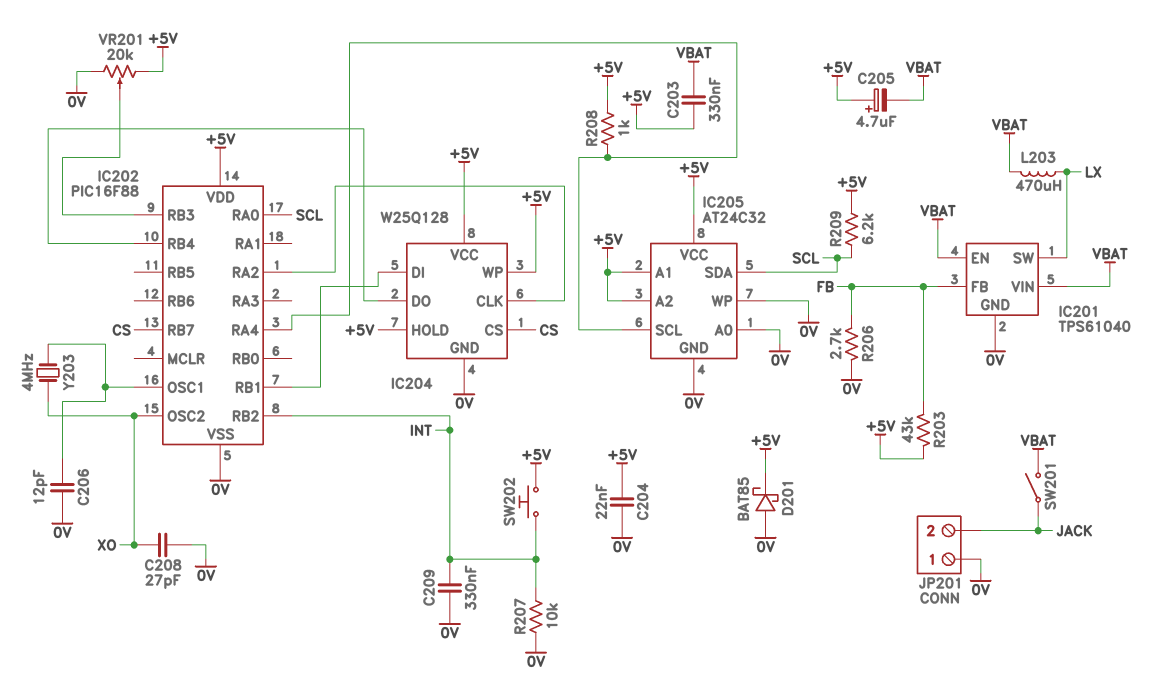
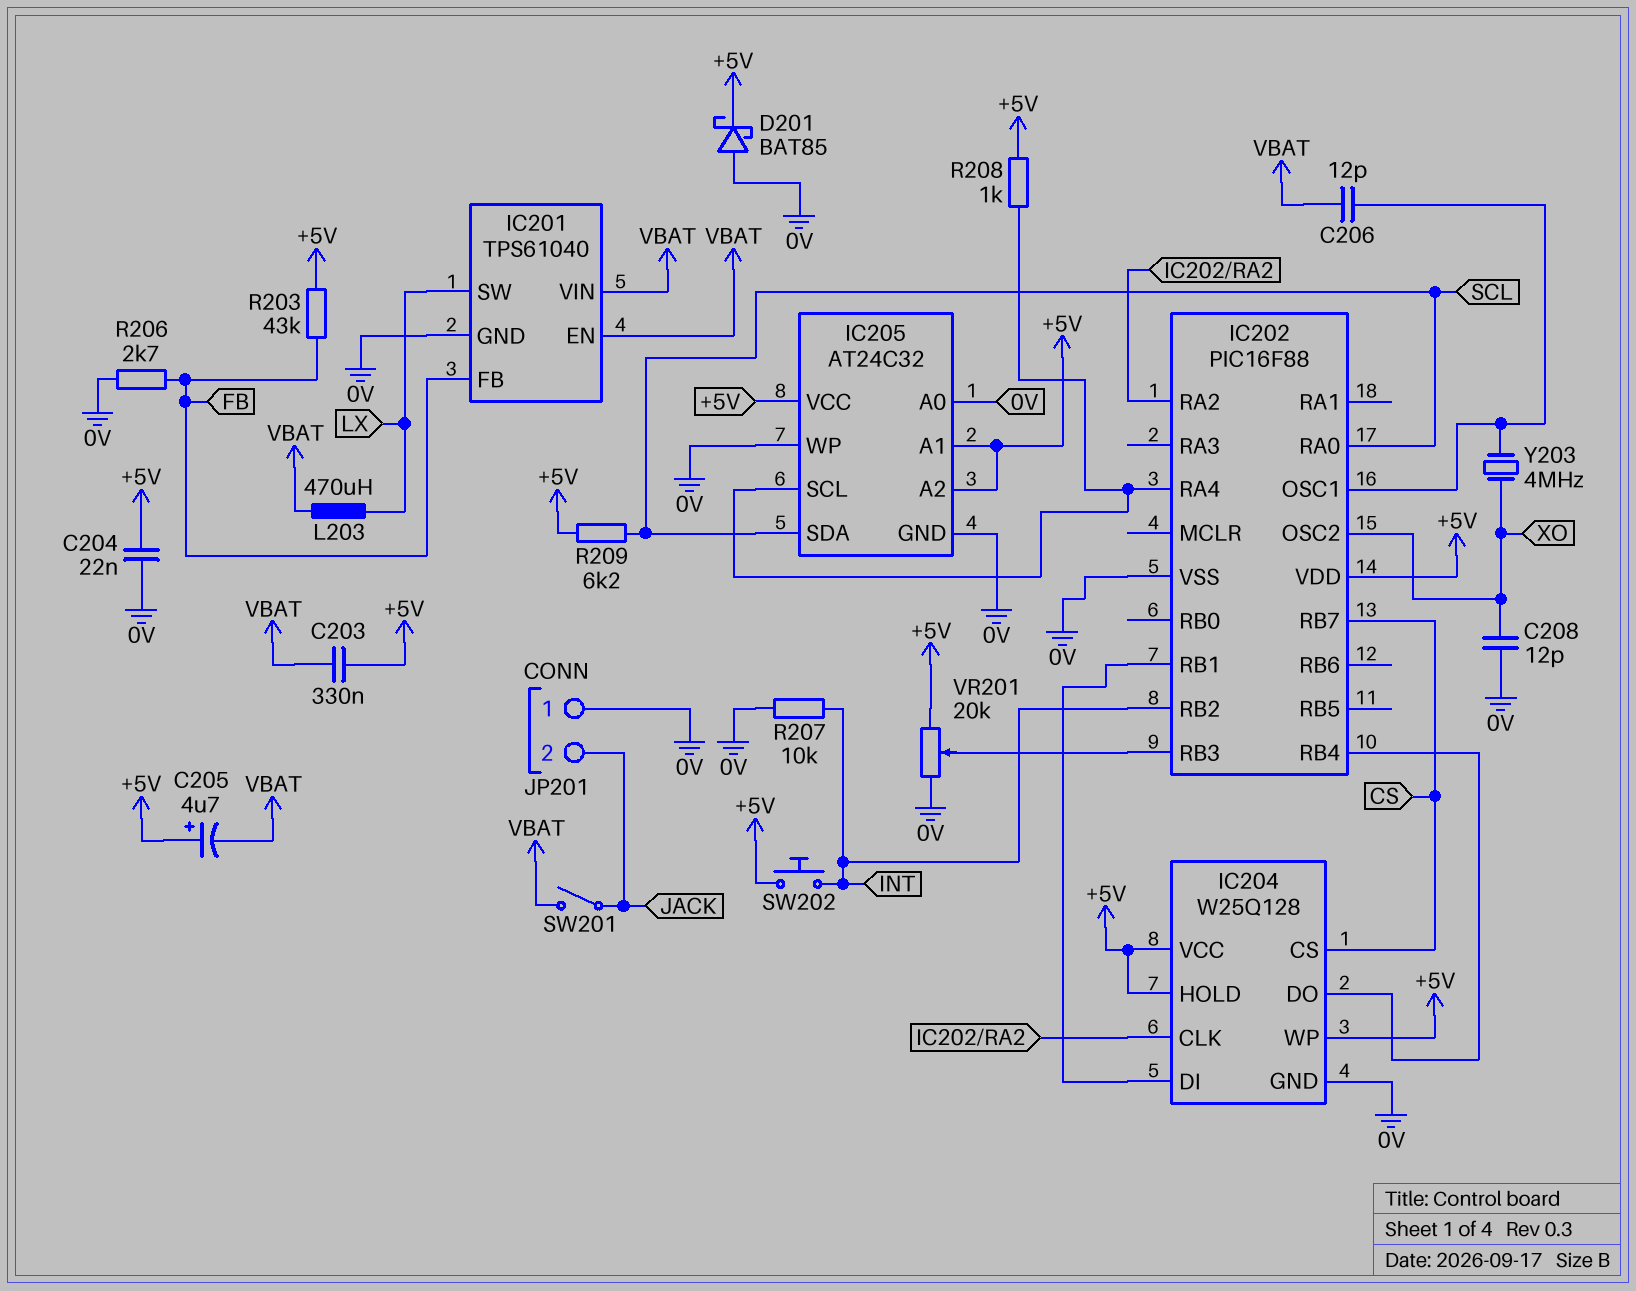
C206: 12pF (0V, IC202/OSC1) -> 12pF (IC202/OSC1, VBAT)
C208: 27pF (0V, XO) -> 12pF (0V, XO)
C209: 330nF (0V, INT) -> none

